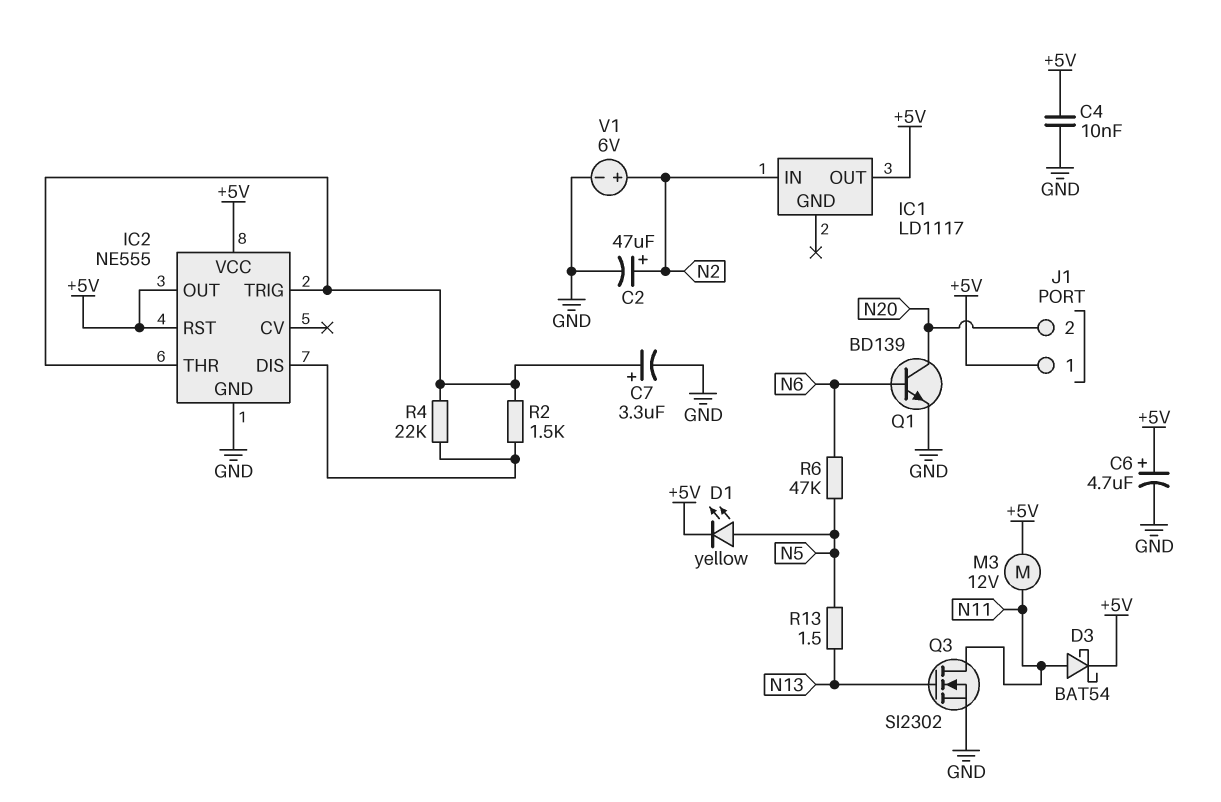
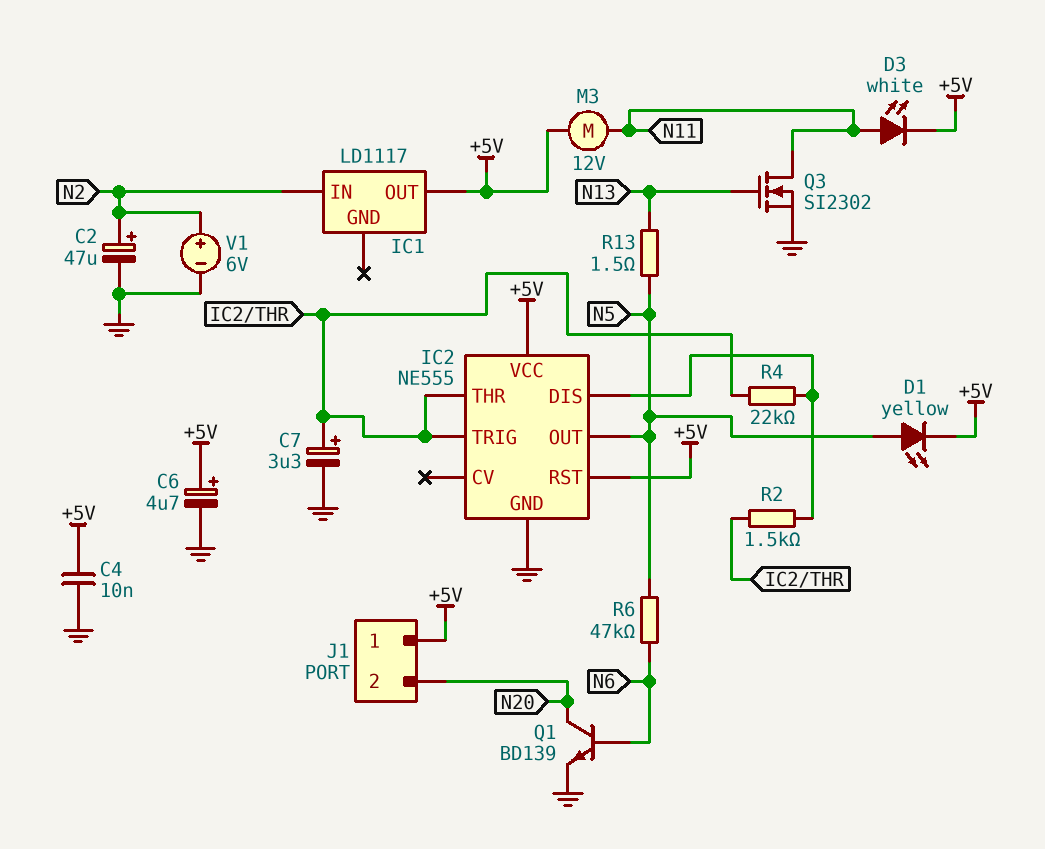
D3: schottky BAT54 (A N11, K +5V) -> LED white (A N11, K +5V)
IC2 pin OUT: +5V -> N5

